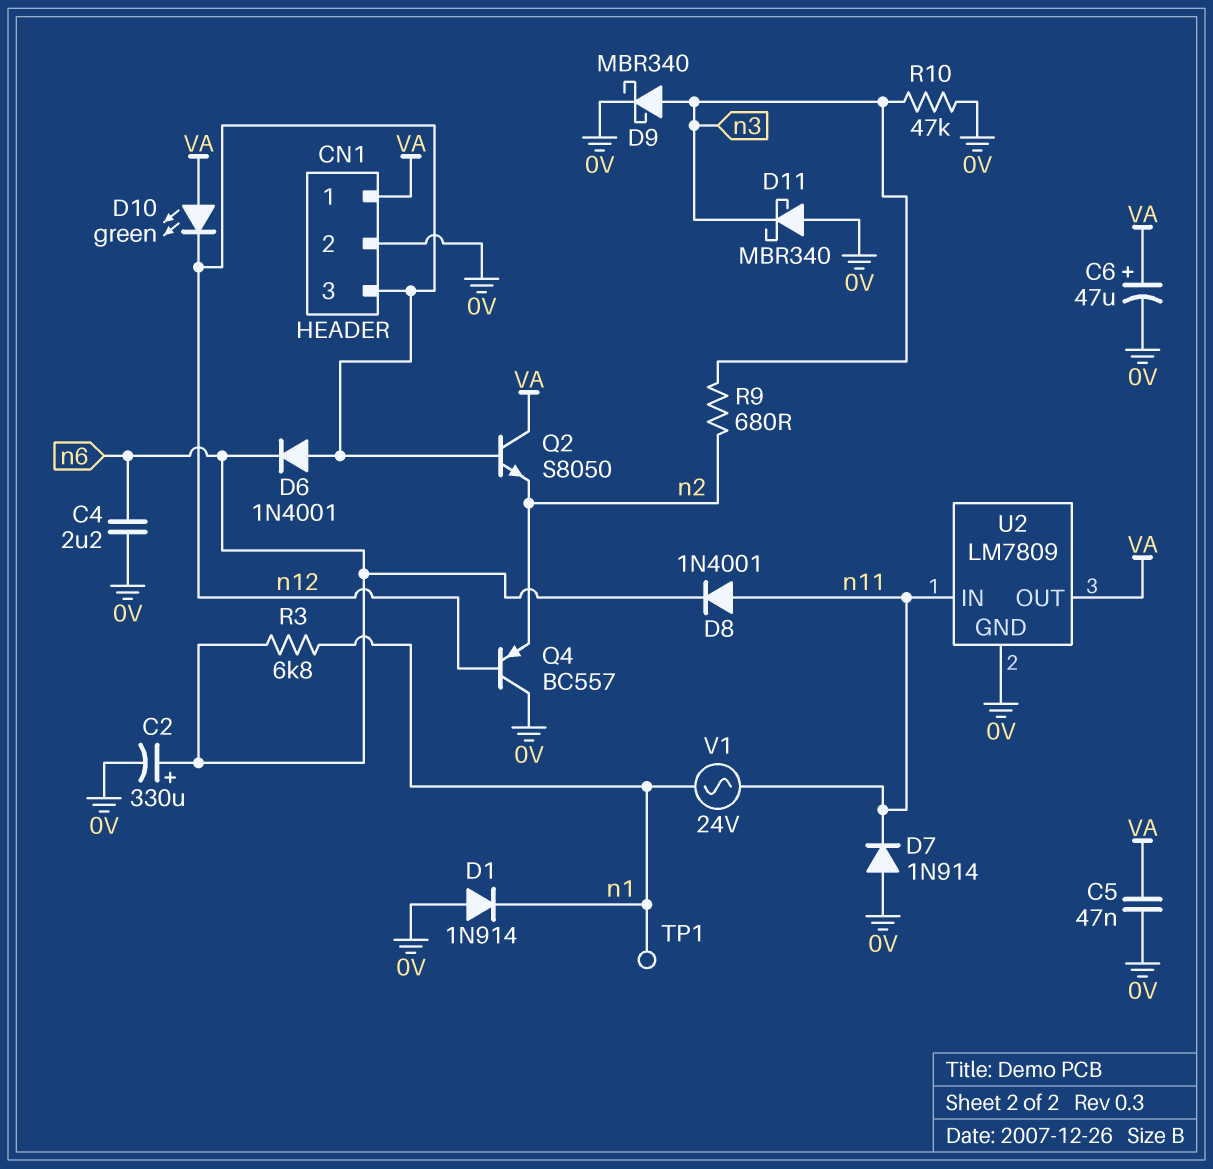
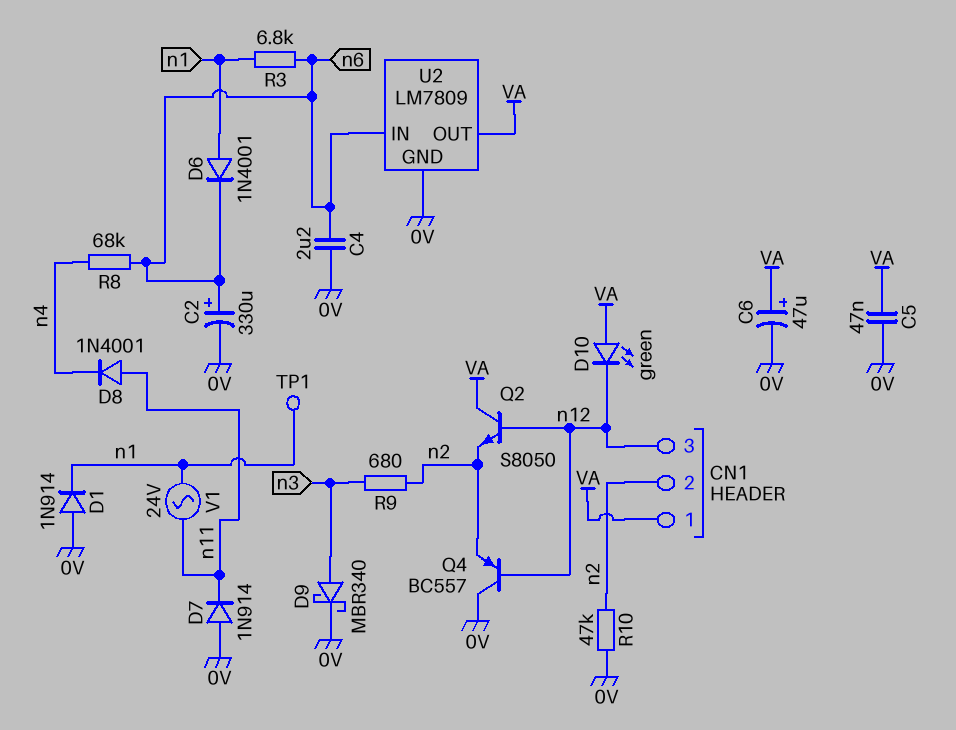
CN1 pin 2: 0V -> n2
D6: diode 1N4001 (A n12, K n6) -> diode 1N4001 (A n1, K n6)
D8: diode 1N4001 (A n11, K n6) -> diode 1N4001 (A n11, K n4)
D11: schottky MBR340 (A 0V, K n3) -> none
R8: none -> 68k (n4, n6)
R10: 47k (0V, n3) -> 47k (0V, n2)
U2 pin IN: n11 -> n6

